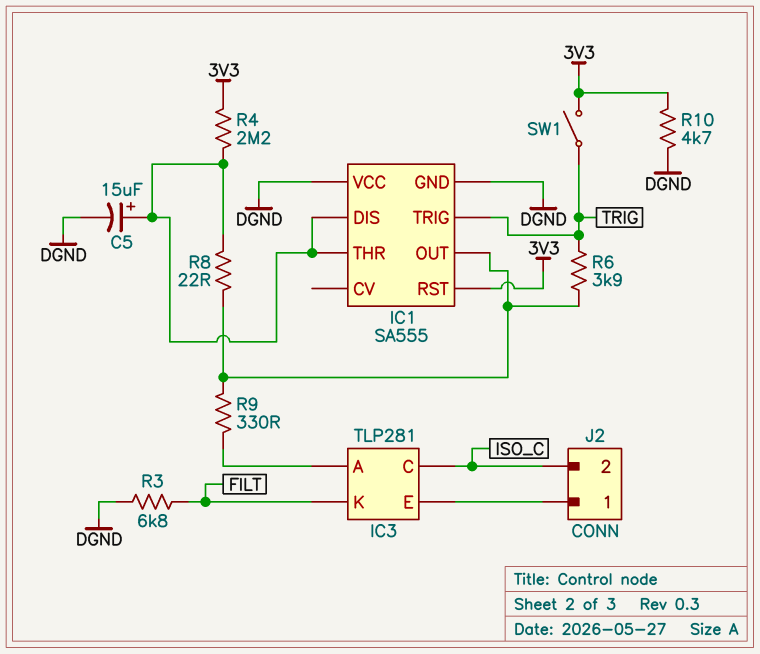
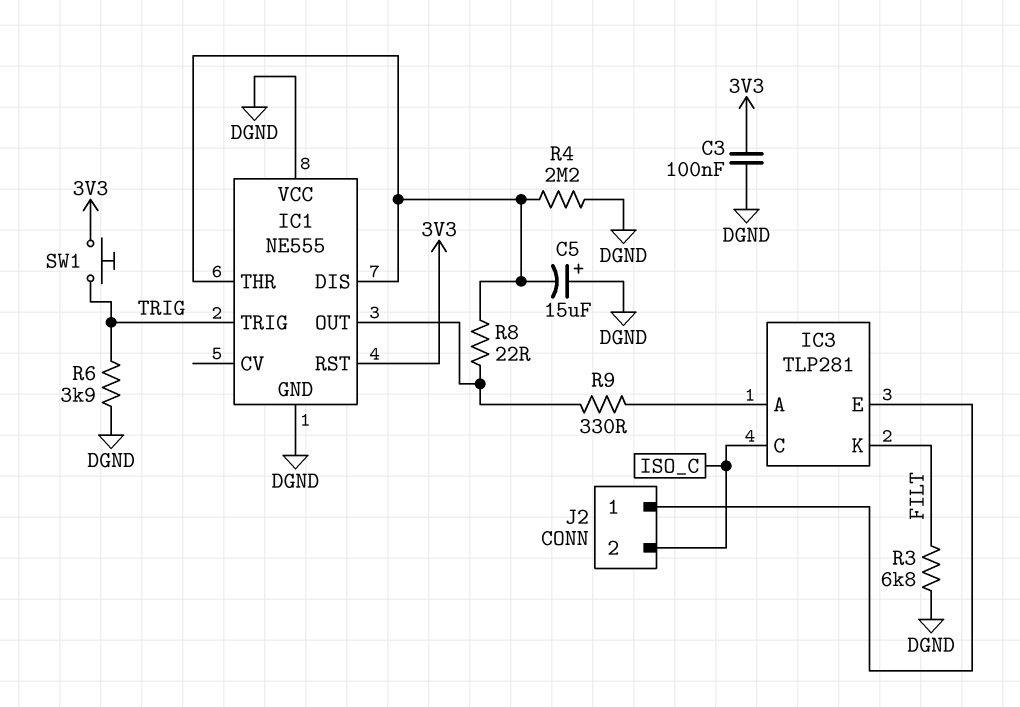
C3: none -> 100nF (3V3, DGND)
C5: 15uF (plus IC1/DIS, minus DGND) -> 15uF (plus DGND, minus IC1/DIS)
IC1: SA555 -> NE555
R4: 2.2M (3V3, IC1/DIS) -> 2.2M (DGND, IC1/DIS)
R6: 3.9k (IC1/OUT, TRIG) -> 3.9k (DGND, TRIG)
R10: 4.7k (3V3, DGND) -> none
SW1: switch (3V3, TRIG) -> button (3V3, TRIG)

